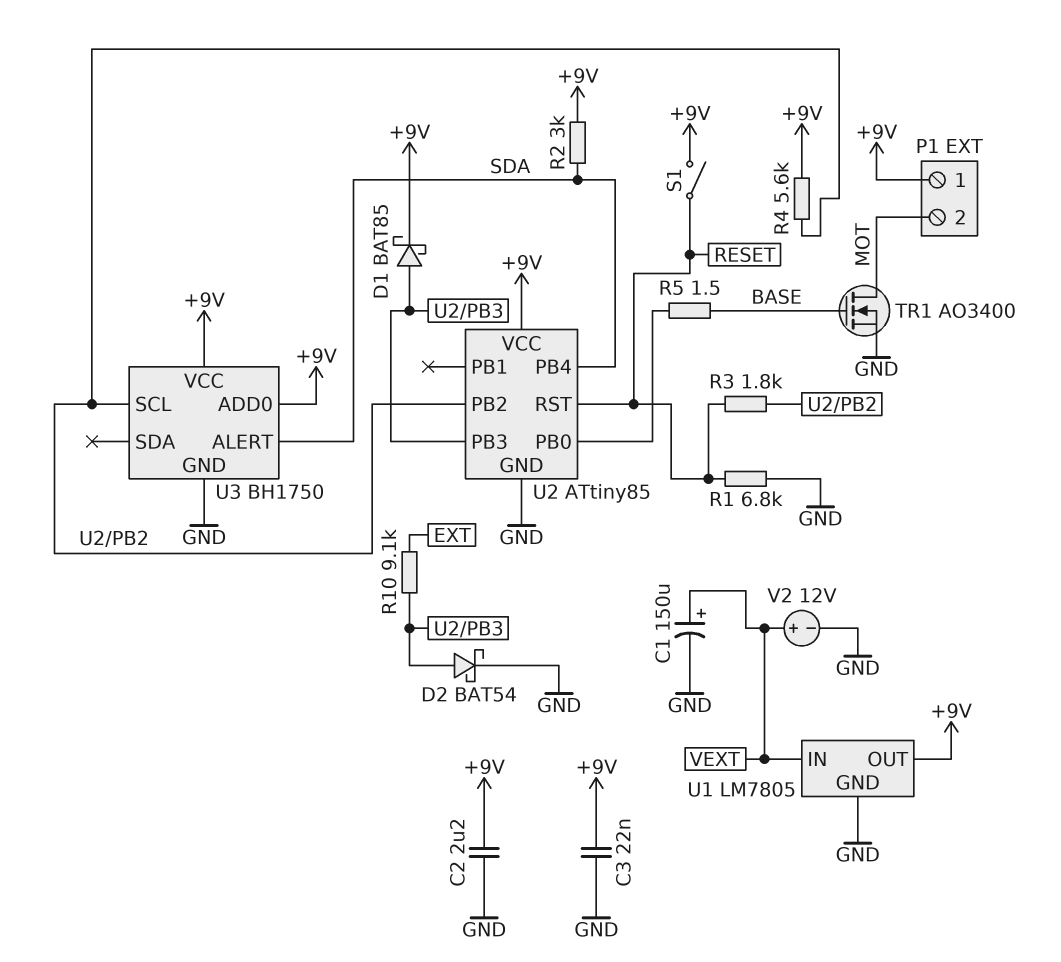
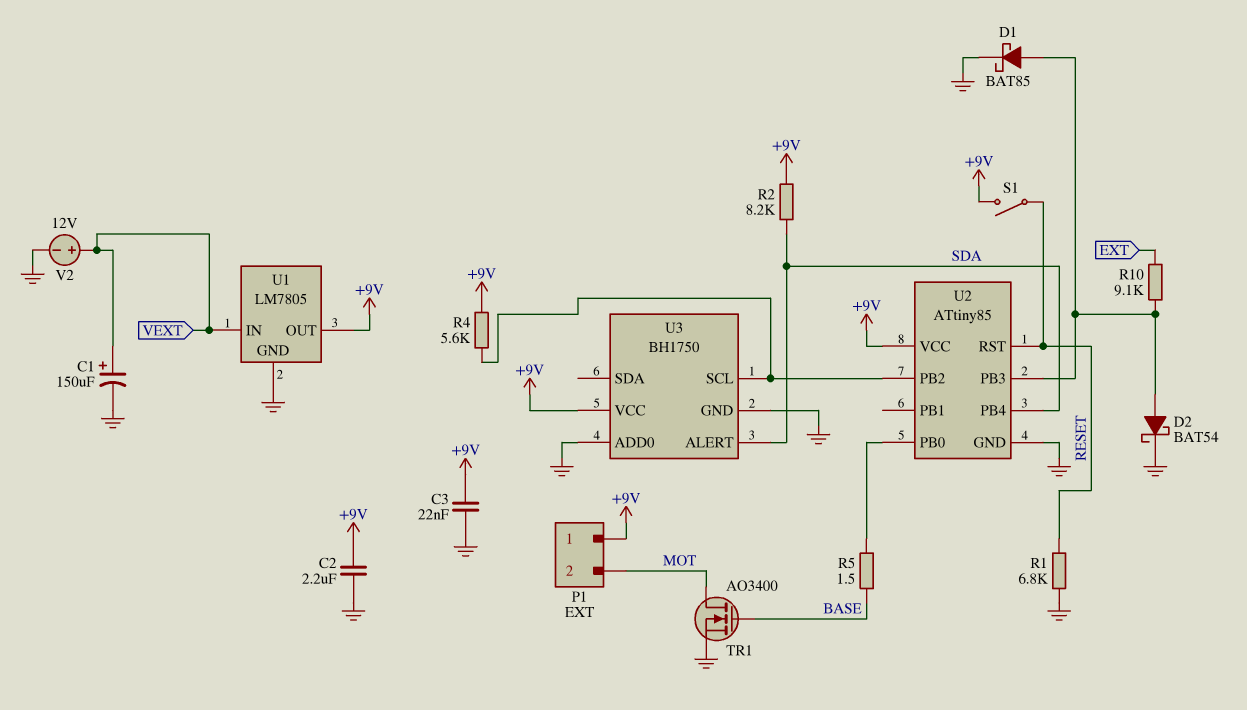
D1: schottky BAT85 (A U2/PB3, K +9V) -> schottky BAT85 (A U2/PB3, K GND)
R2: 3k (+9V, SDA) -> 8.2k (+9V, SDA)
R3: 1.8k (RESET, U2/PB2) -> none
U3 pin ADD0: +9V -> GND

